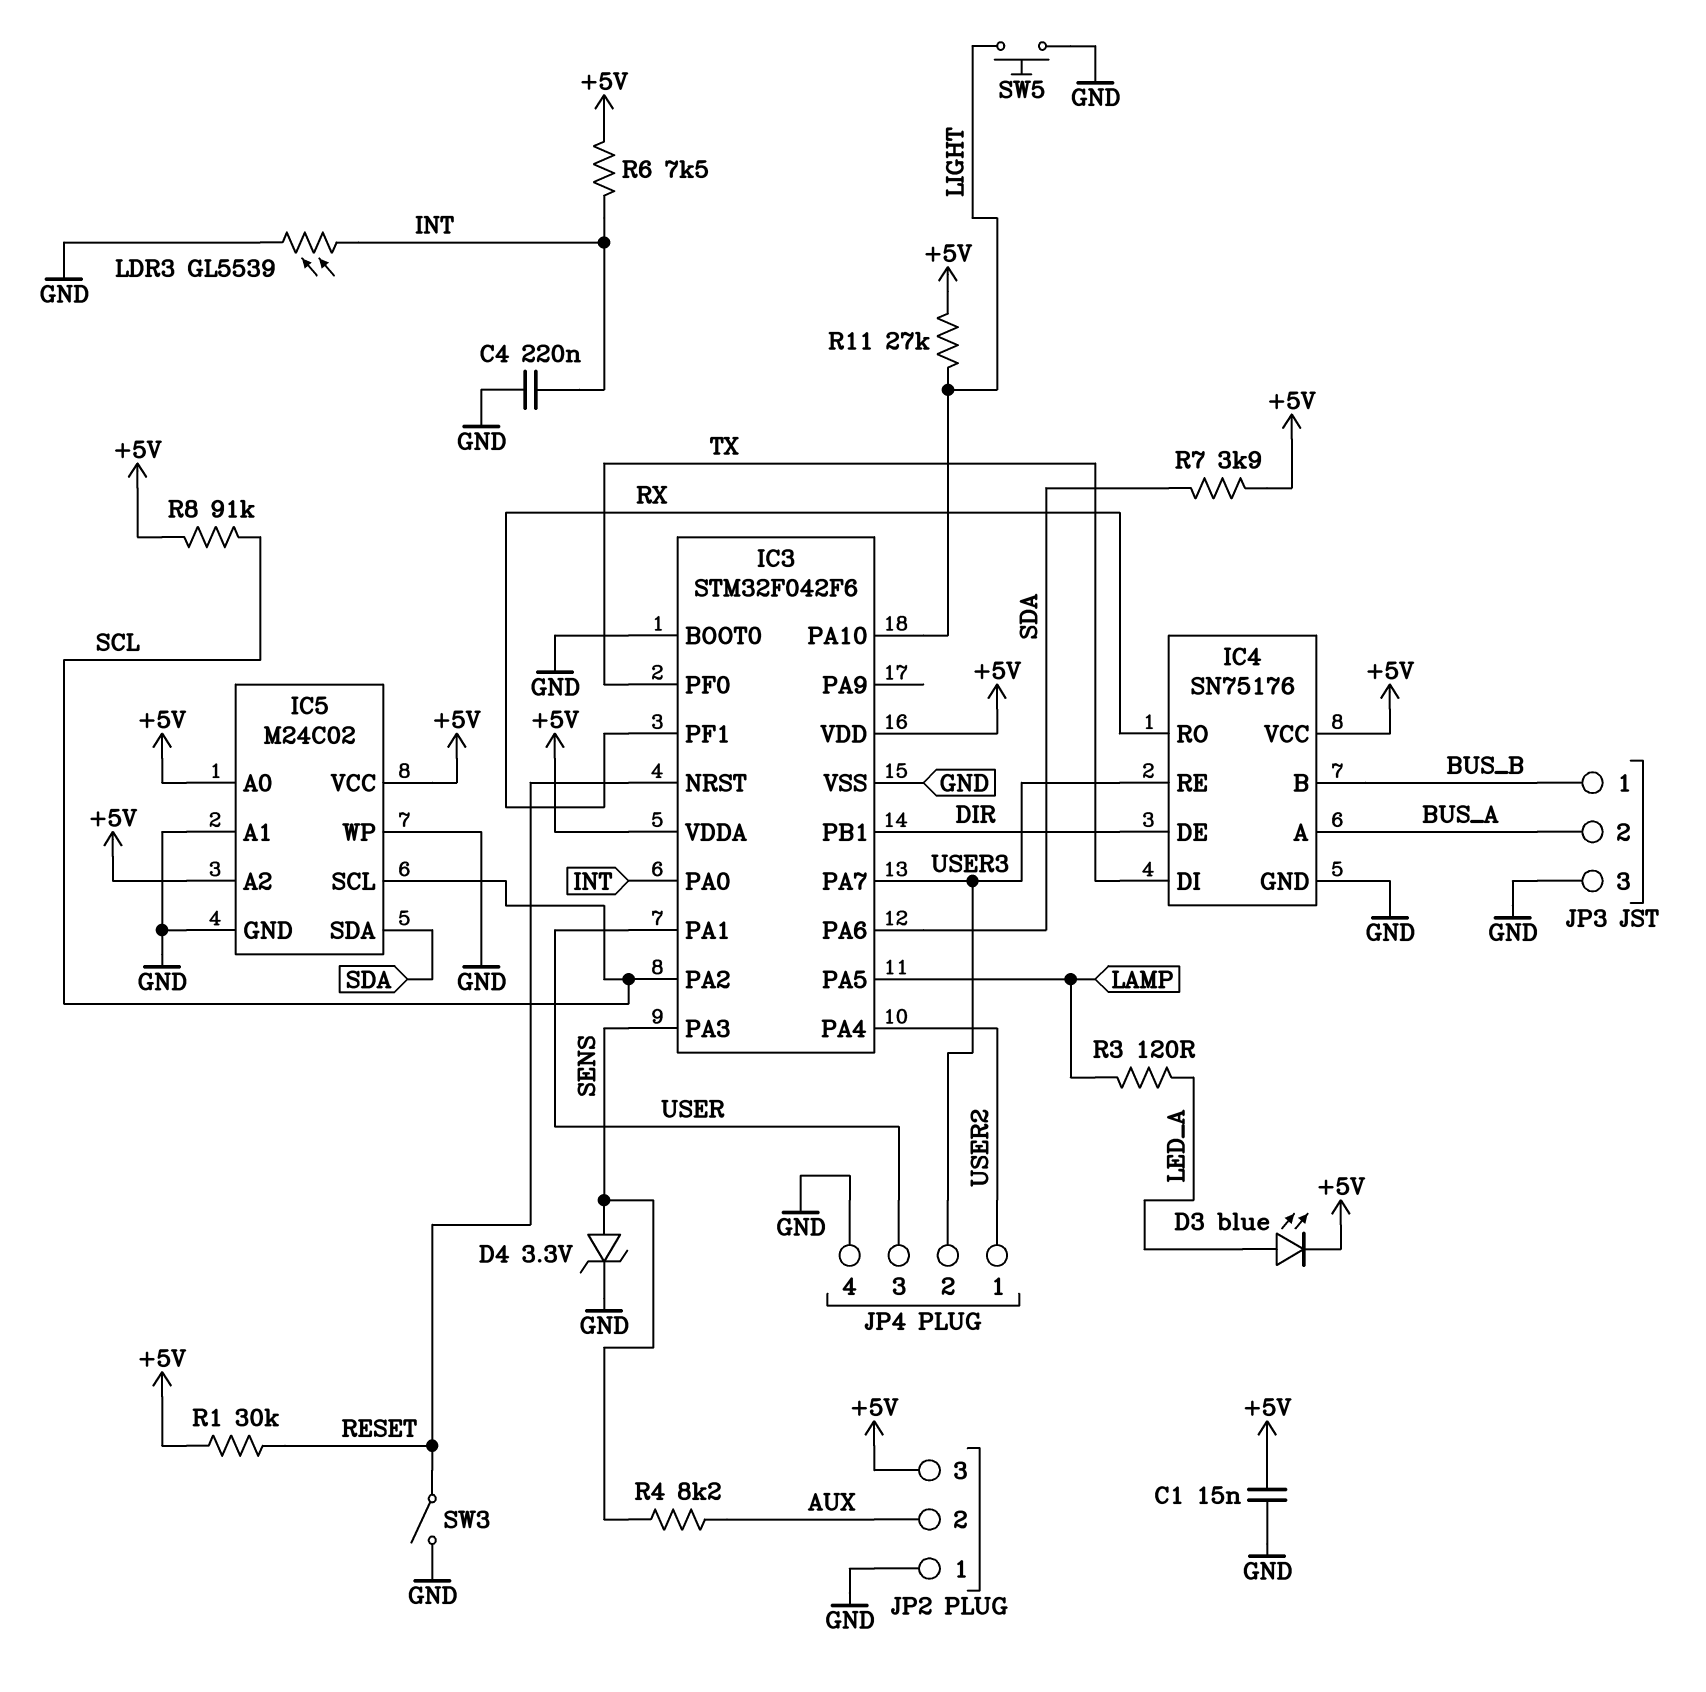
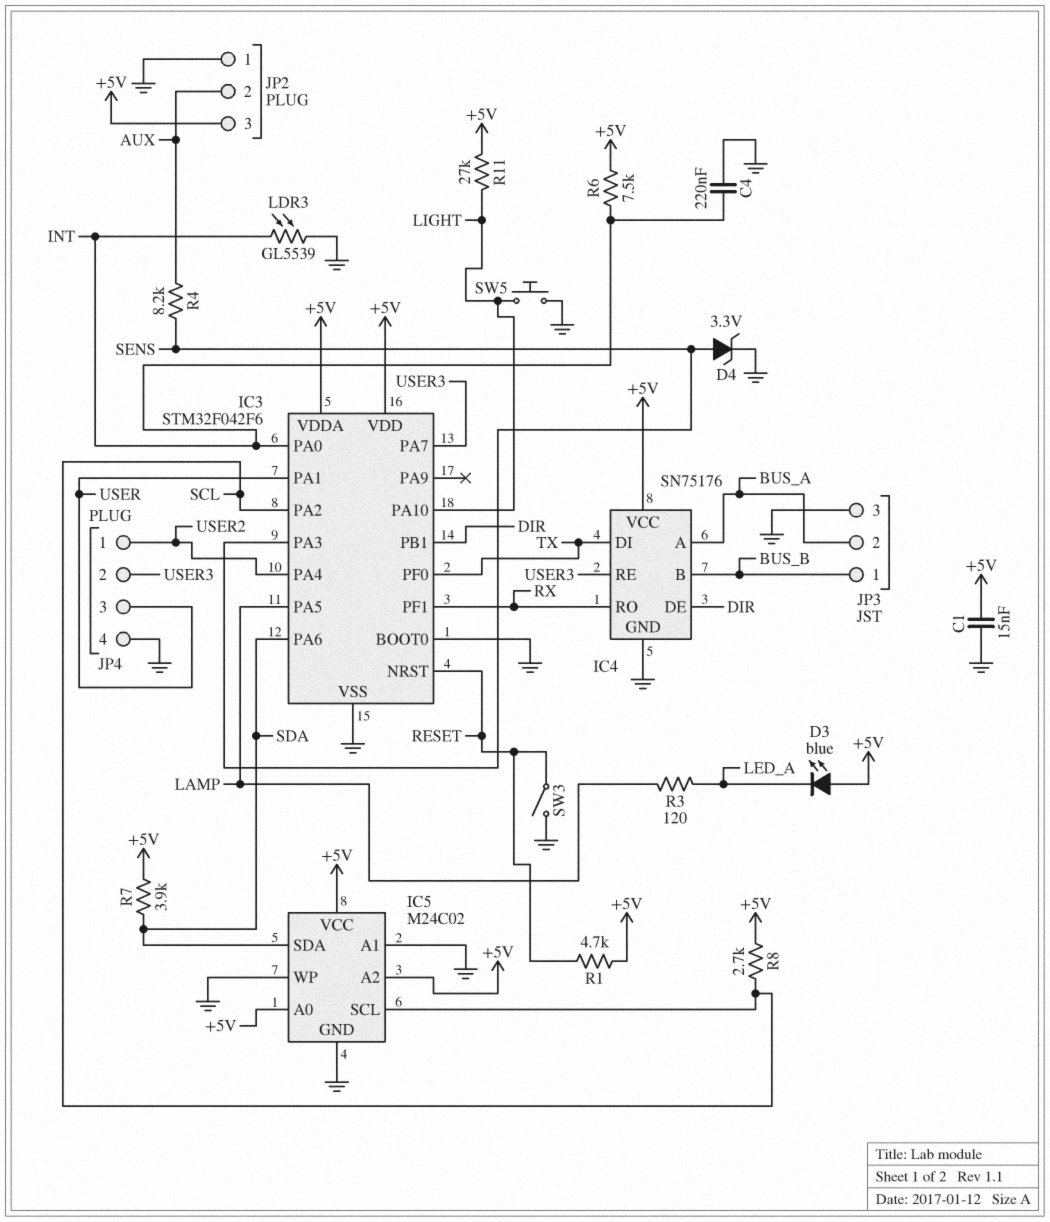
D3: LED blue (A LED_A, K +5V) -> LED blue (A +5V, K LED_A)
R1: 30k (+5V, RESET) -> 4.7k (+5V, RESET)
R8: 91k (+5V, SCL) -> 2.7k (+5V, SCL)

